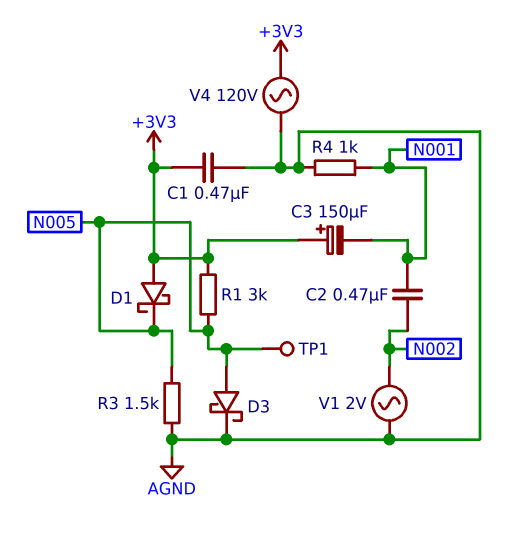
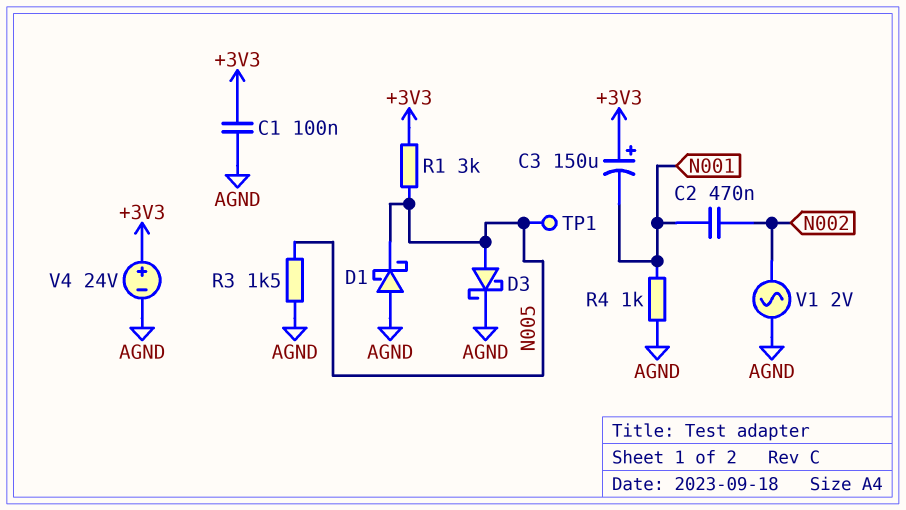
C1: 470nF (+3V3, AGND) -> 100nF (+3V3, AGND)
D1: schottky (A +3V3, K N005) -> schottky (A AGND, K N005)
V4: AC 120V (+3V3, AGND) -> 24V (plus +3V3, minus AGND)

